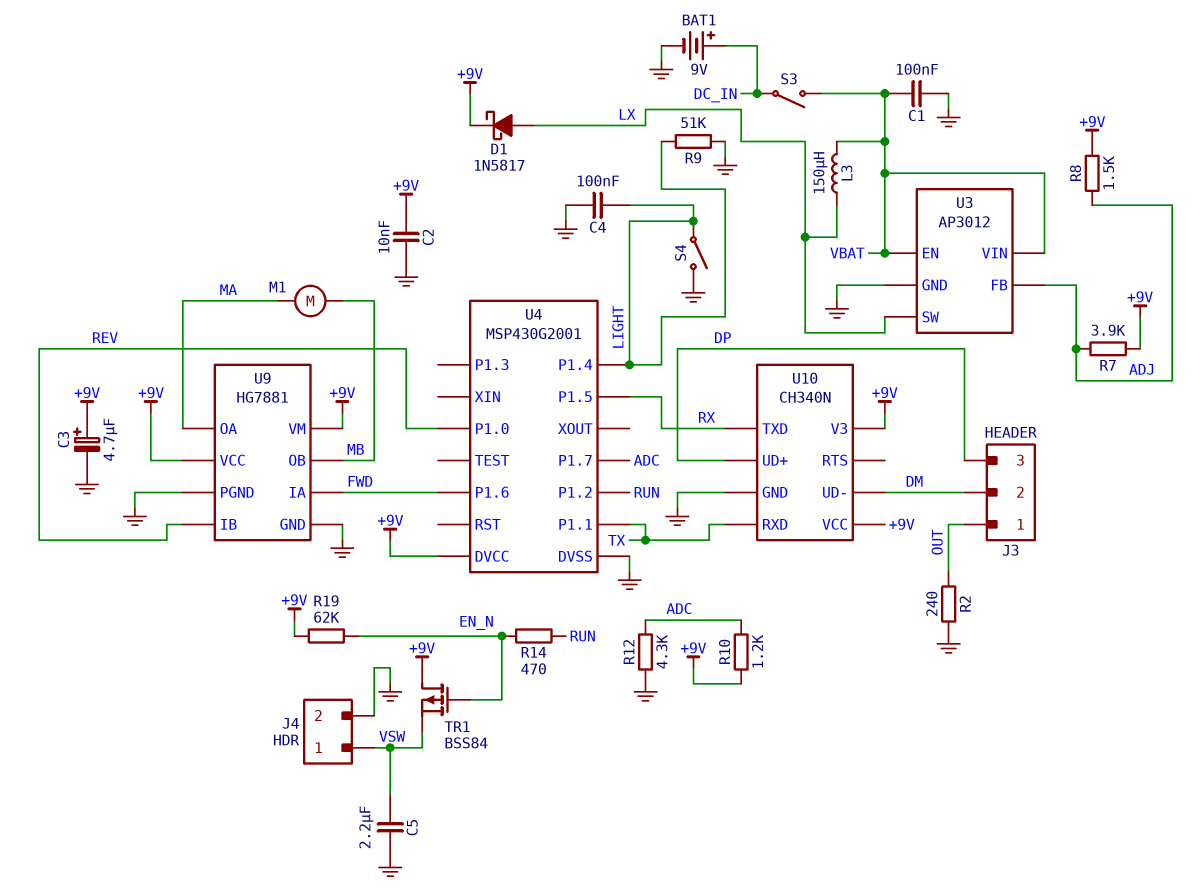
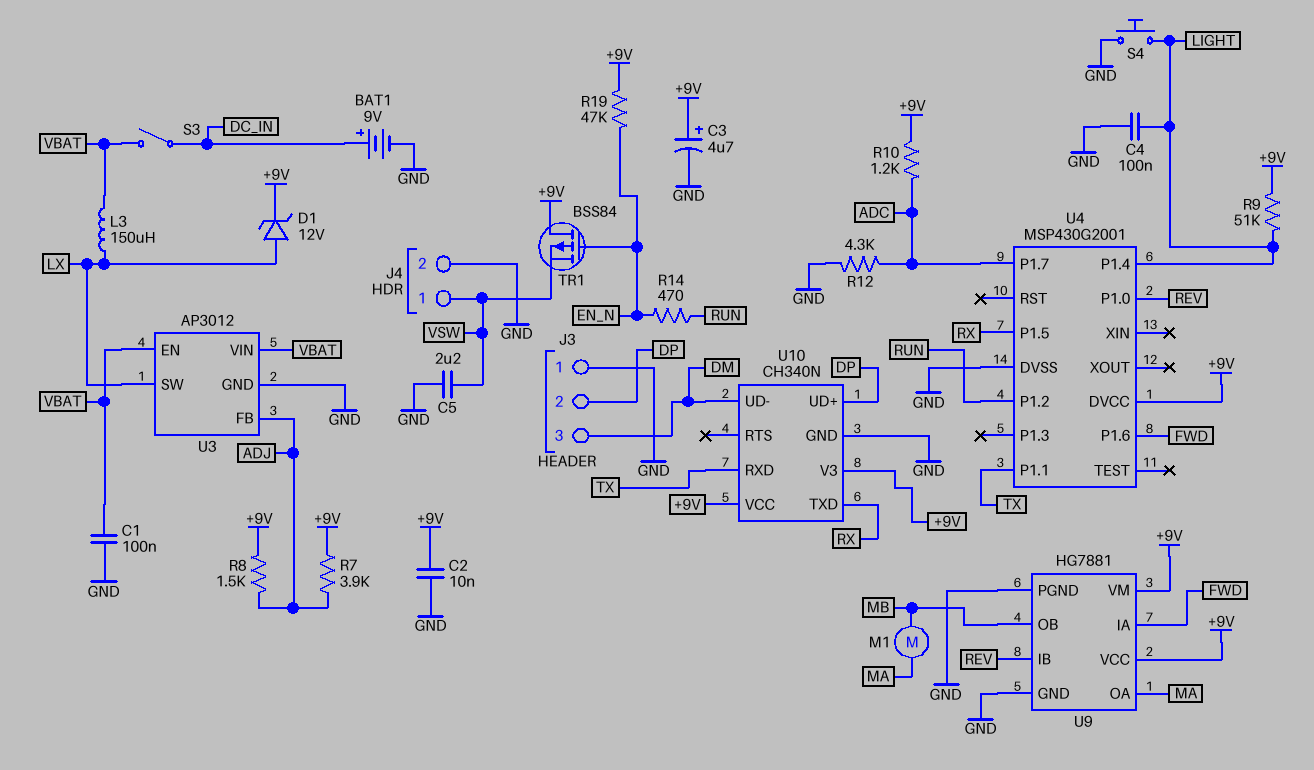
D1: schottky 1N5817 (A LX, K +9V) -> zener 12V (A LX, K +9V)
J3 pin 1: OUT -> GND
J3 pin 2: DM -> DP
J3 pin 3: DP -> DM
R2: 240 (GND, OUT) -> none
R9: 51k (GND, LIGHT) -> 51k (+9V, LIGHT)
R19: 62k (+9V, EN_N) -> 47k (+9V, EN_N)
S4: switch (GND, LIGHT) -> button (GND, LIGHT)

